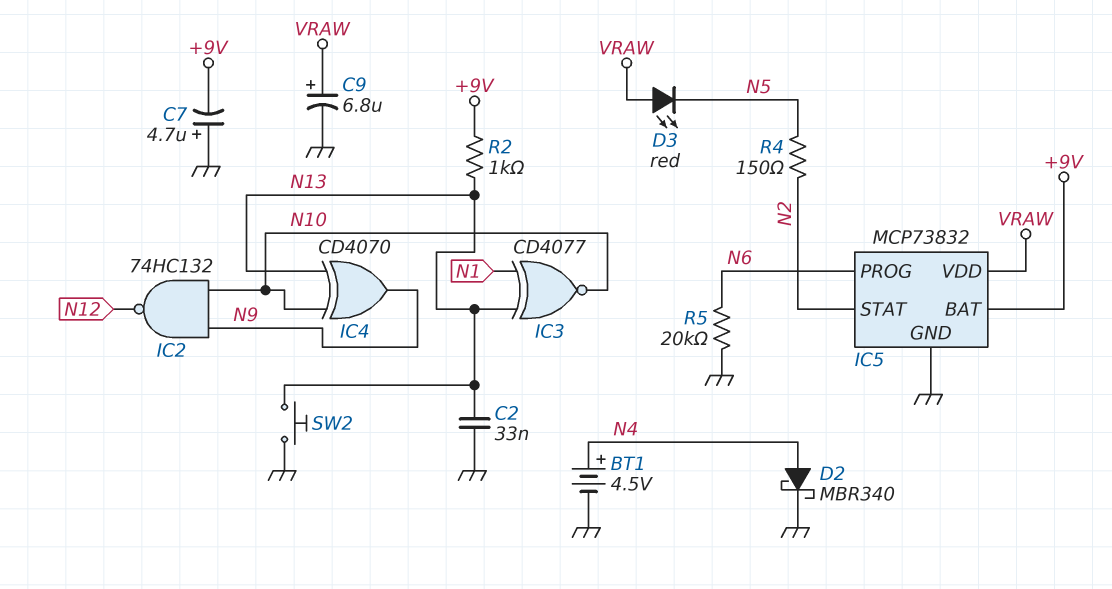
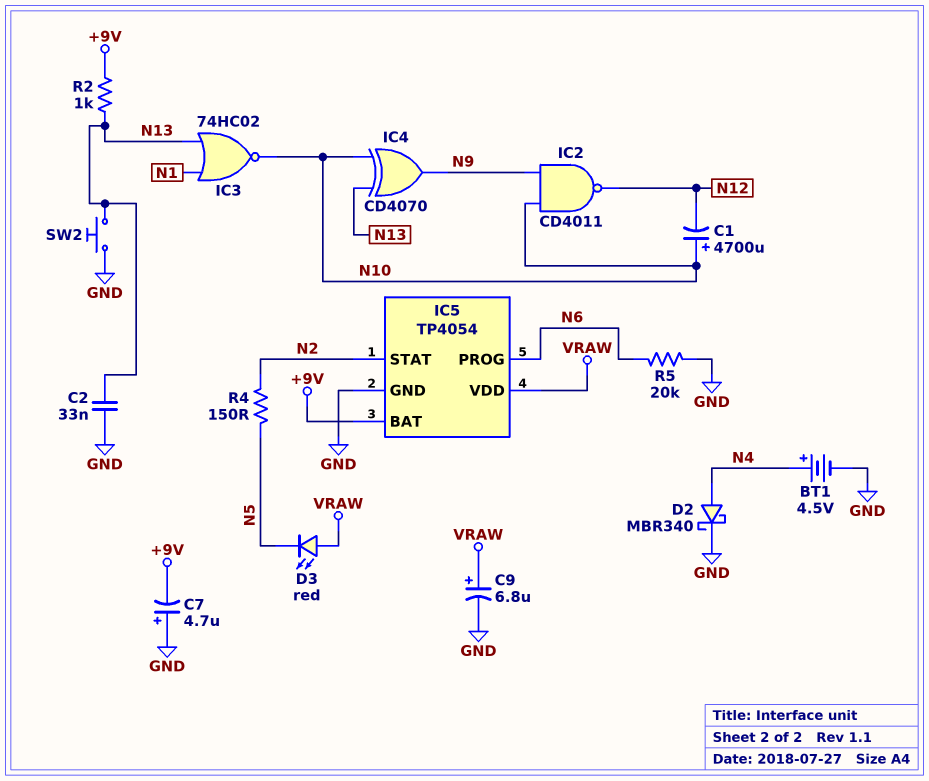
C1: none -> 4700uF (plus N10, minus N12)
IC2: NAND 74HC132 (in N9, in N10, out N12) -> NAND CD4011 (in N9, in N10, out N12)
IC3: XNOR CD4077 (in N1, in N13, out N10) -> NOR 74HC02 (in N1, in N13, out N10)
IC5: MCP73832 -> TP4054

